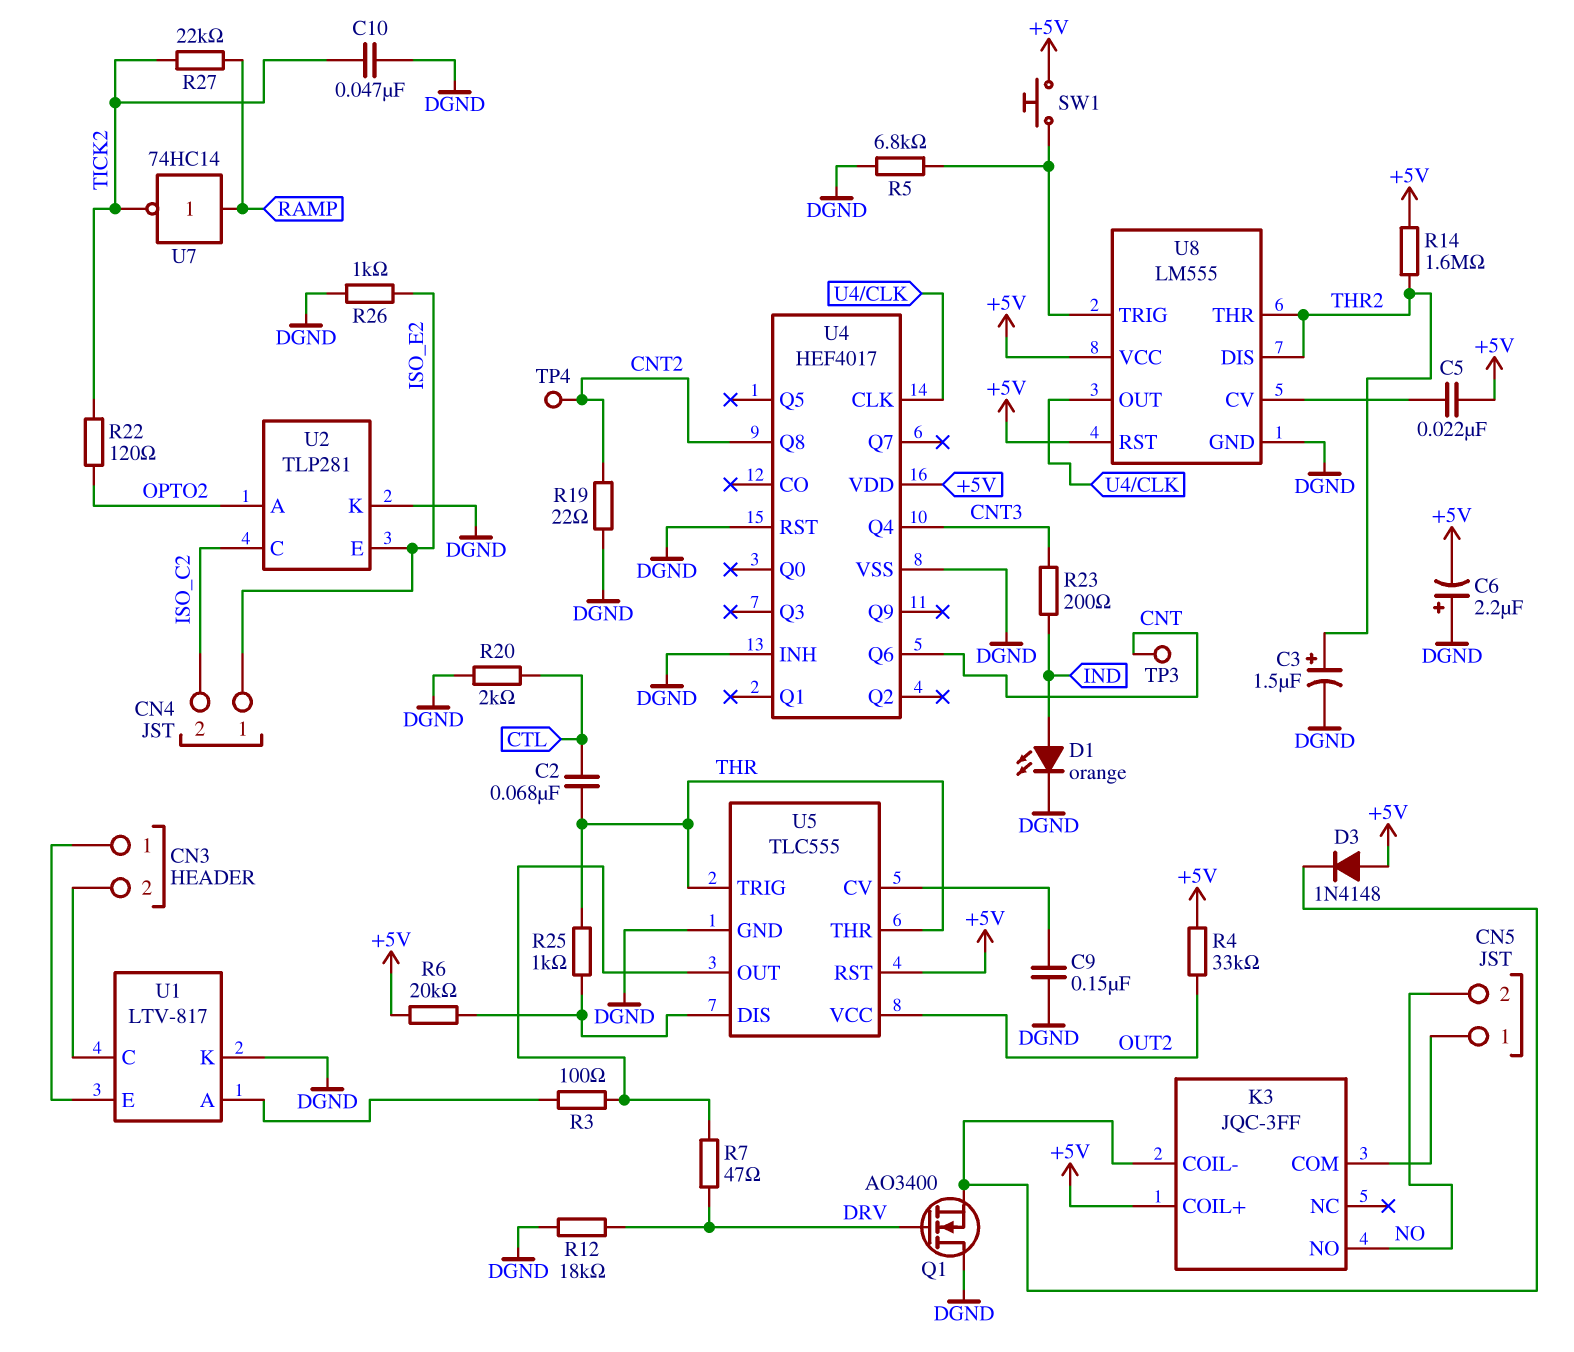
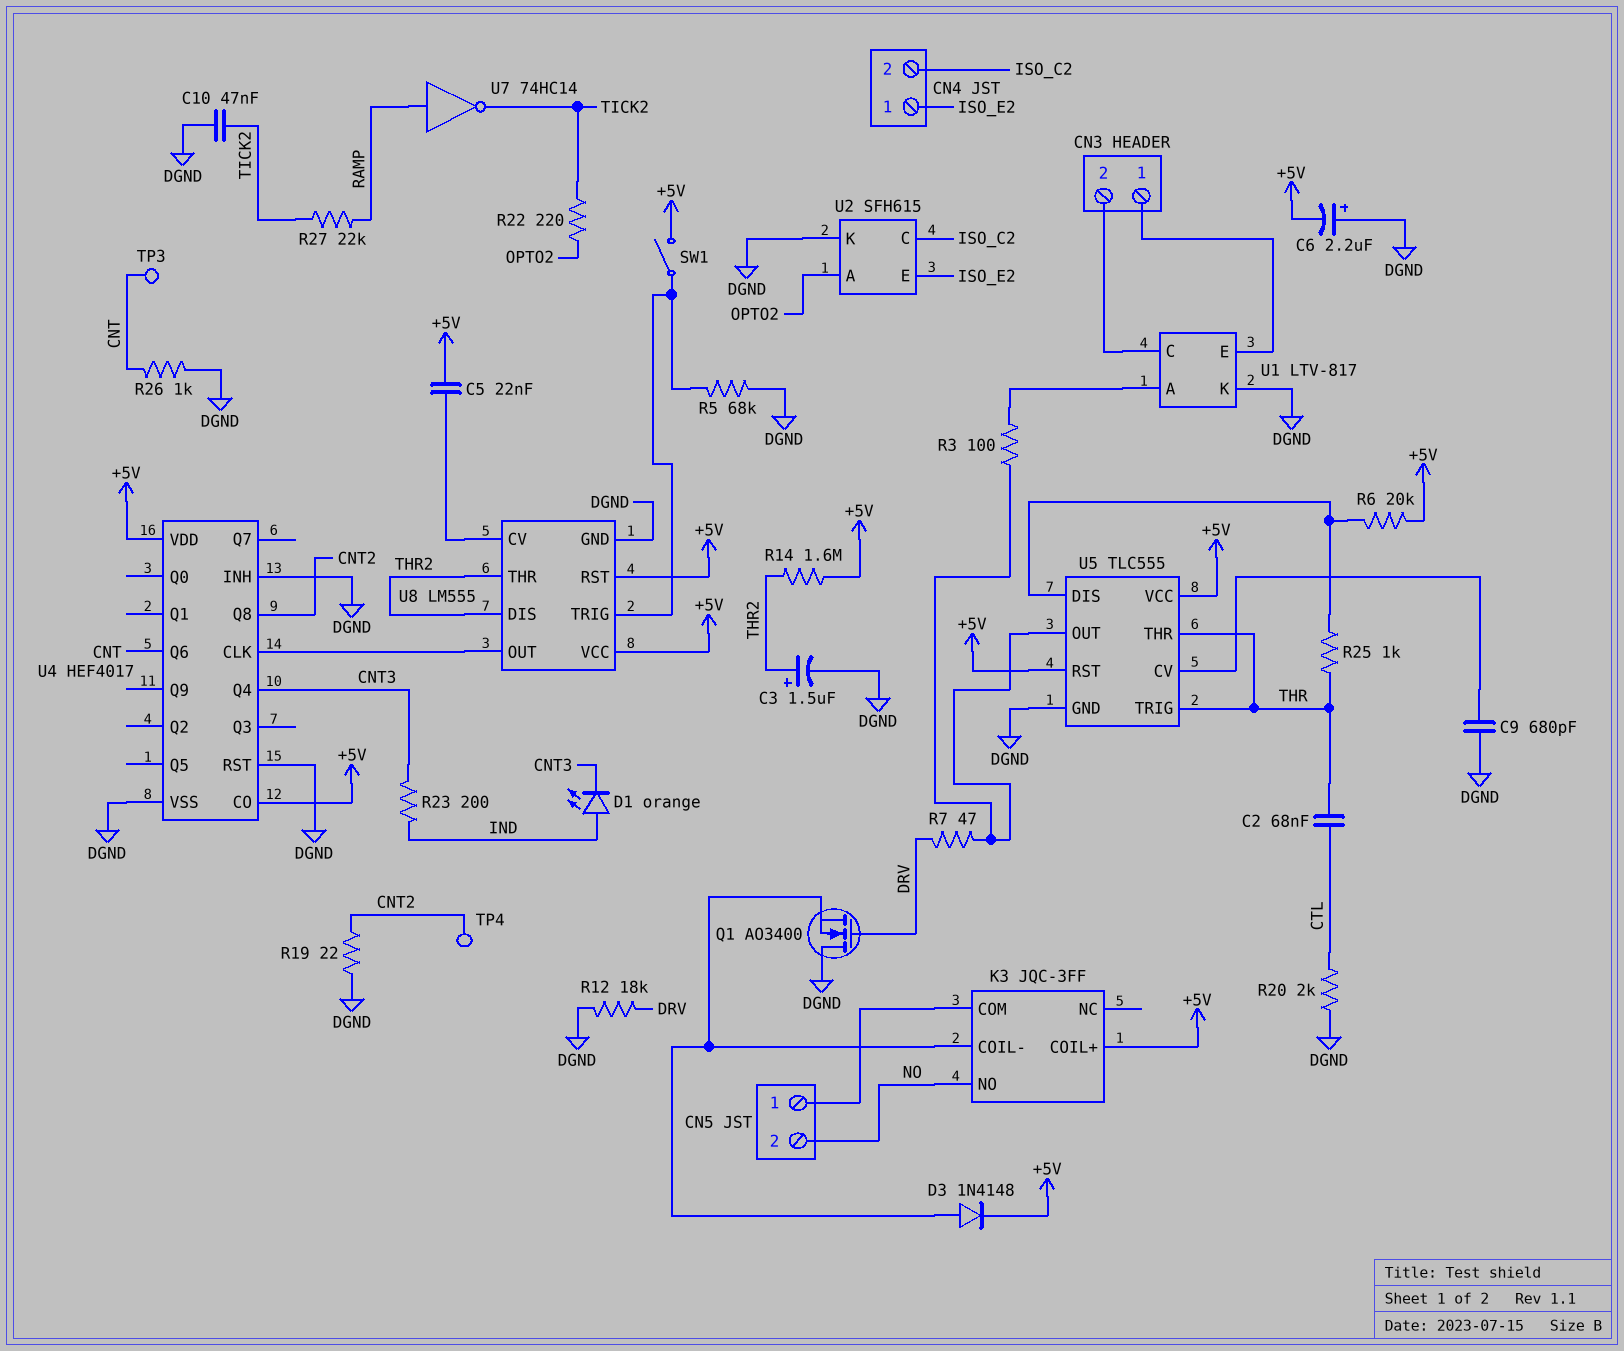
C9: 150nF (DGND, U5/CV) -> 680pF (DGND, U5/CV)
D1: LED orange (A IND, K DGND) -> LED orange (A IND, K CNT3)
D3: diode 1N4148 (A +5V, K K3/COIL-) -> diode 1N4148 (A K3/COIL-, K +5V)
R4: 33k (+5V, OUT2) -> none
R5: 6.8k (DGND, U8/TRIG) -> 68k (DGND, U8/TRIG)
R22: 120 (OPTO2, TICK2) -> 220 (OPTO2, TICK2)
R26: 1k (DGND, ISO_E2) -> 1k (CNT, DGND)
SW1: button (+5V, U8/TRIG) -> switch (+5V, U8/TRIG)
U2: TLP281 -> SFH615
U4 pin CO: none -> +5V
U5 pin VCC: OUT2 -> +5V

